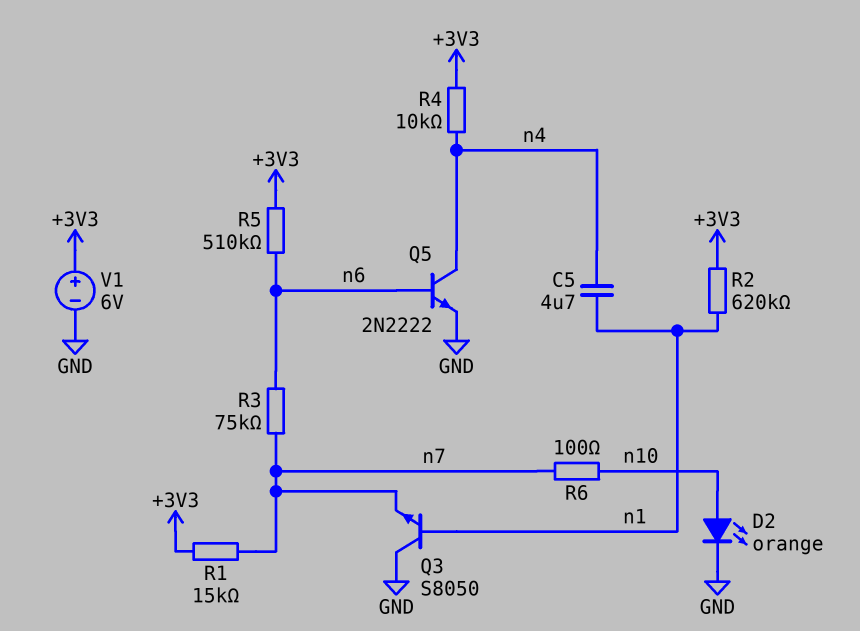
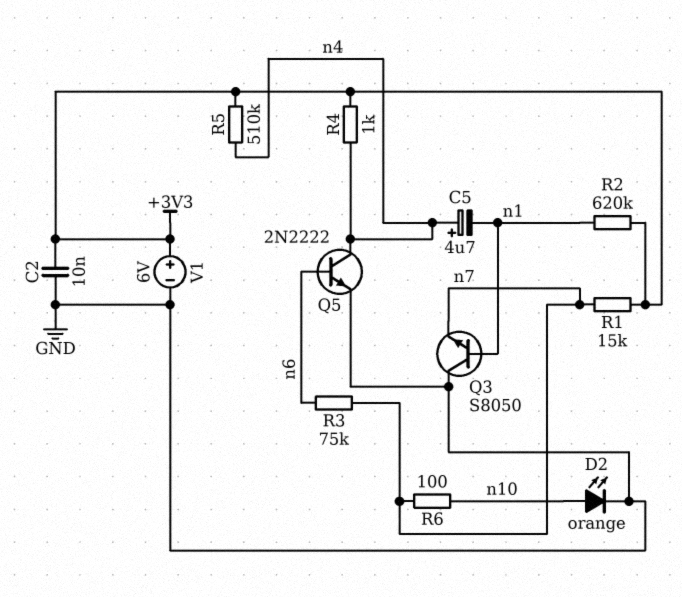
C2: none -> 10nF (+3V3, GND)
C5: 4.7uF (n1, n4) -> 4.7uF (plus n4, minus n1)
R4: 10k (+3V3, n4) -> 1k (+3V3, n4)
R5: 510k (+3V3, n6) -> 510k (+3V3, n4)

